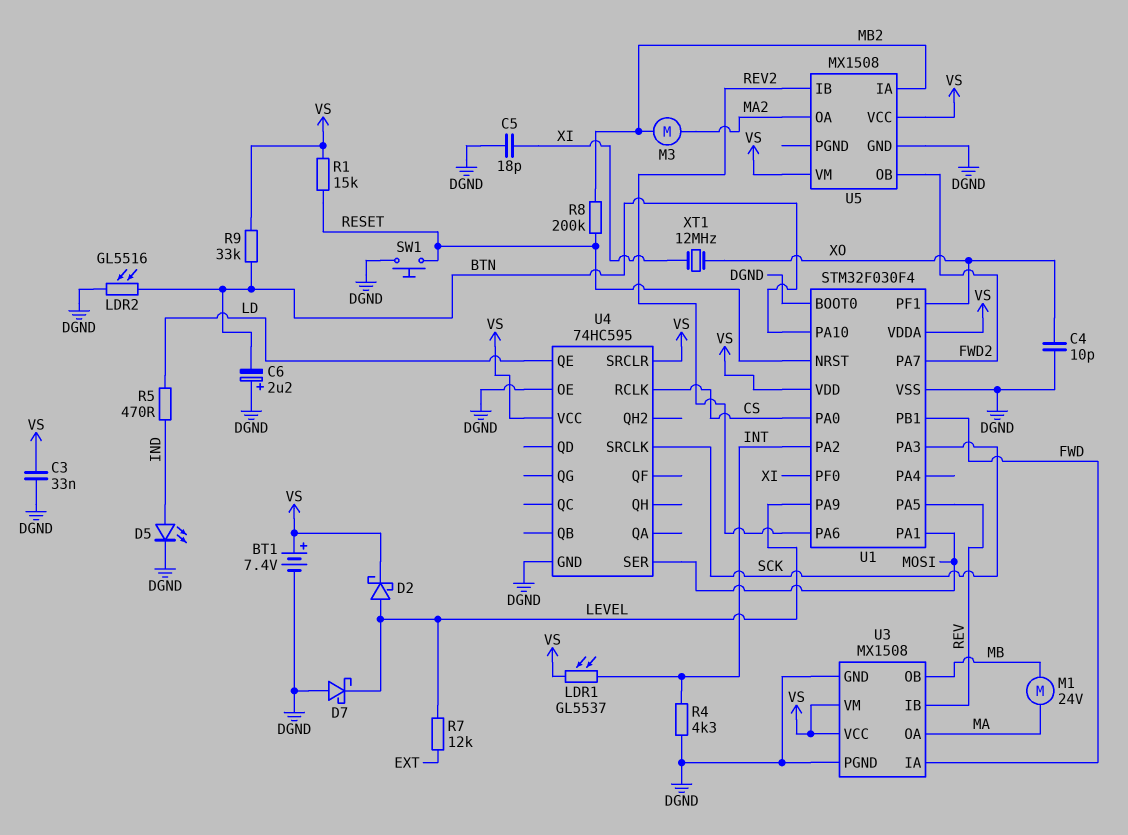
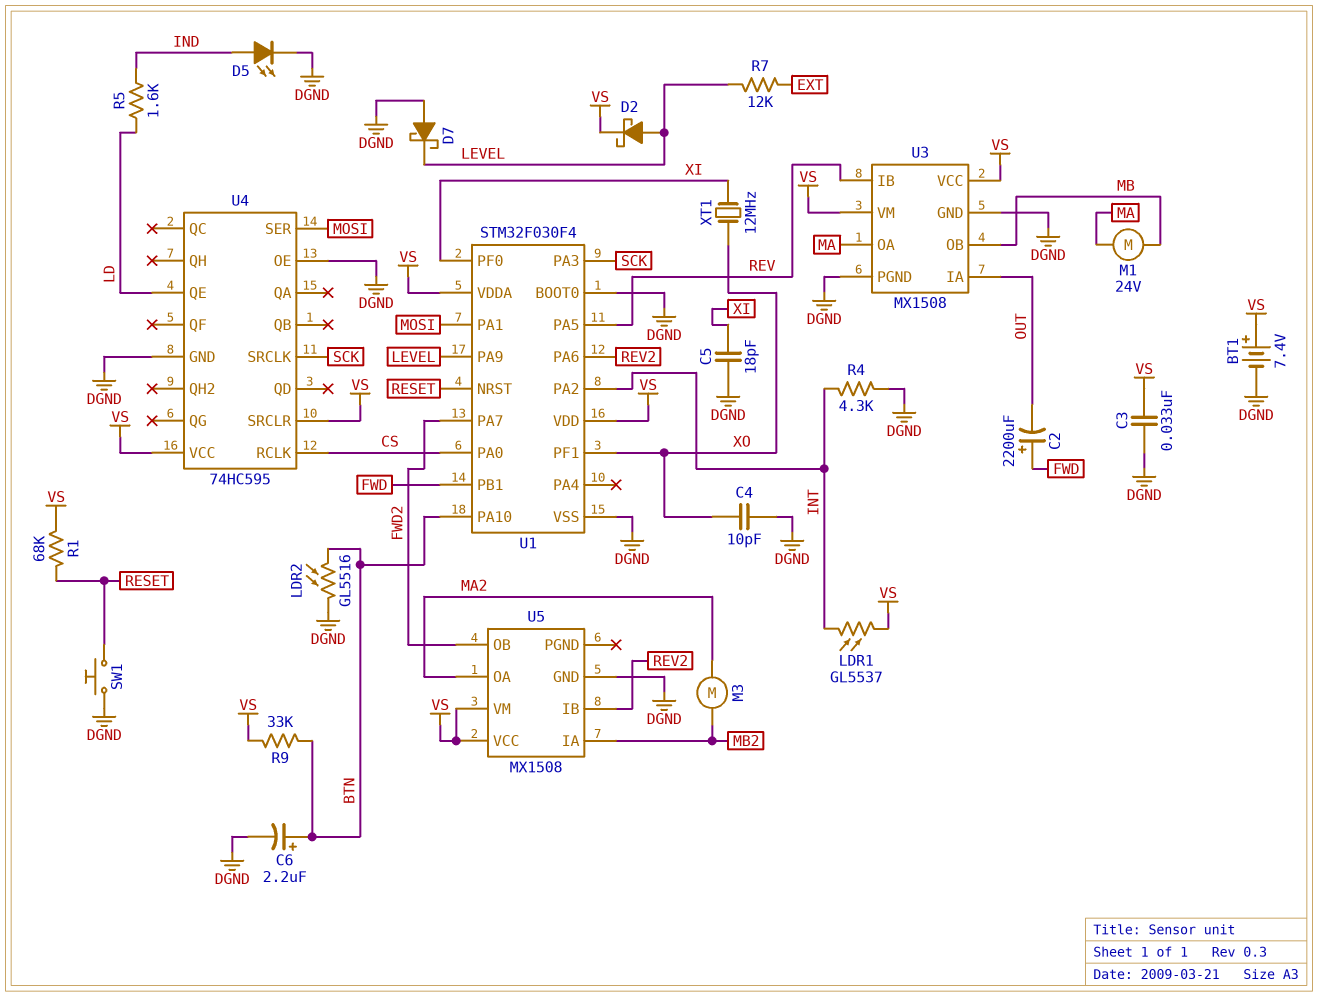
C2: none -> 2200uF (plus FWD, minus OUT)
C6: 2.2uF (plus DGND, minus BTN) -> 2.2uF (plus BTN, minus DGND)
R1: 15k (RESET, VS) -> 68k (RESET, VS)
R5: 470 (IND, LD) -> 1.6k (IND, LD)
R8: 200k (MB2, RESET) -> none
U3 pin IA: FWD -> OUT

